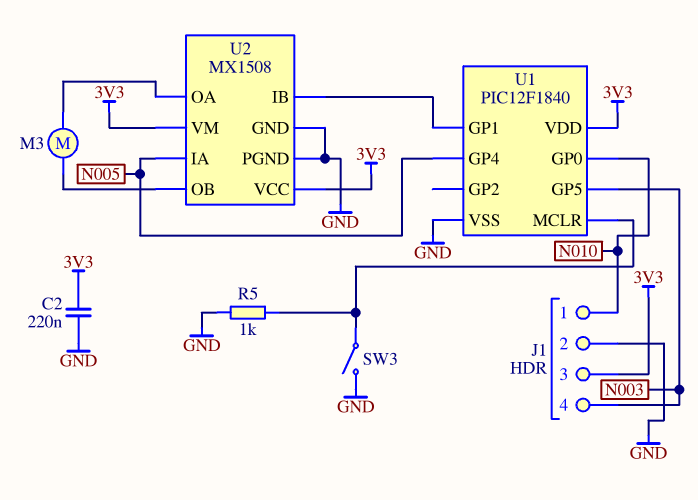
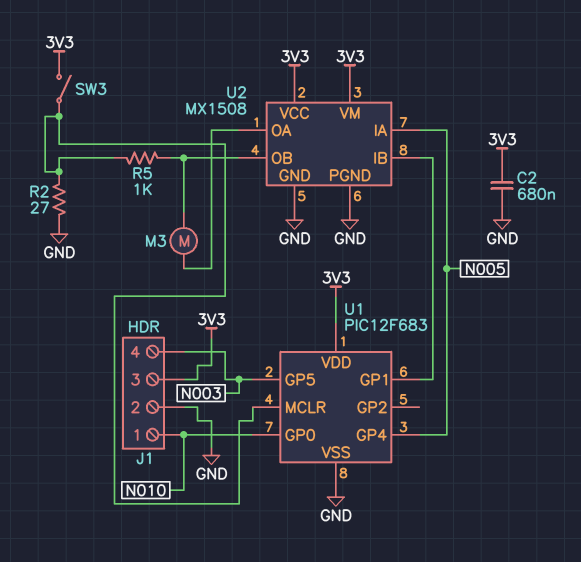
C2: 220nF (3V3, GND) -> 680nF (3V3, GND)
R2: none -> 27 (GND, U1/MCLR)
R5: 1k (GND, U1/MCLR) -> 1k (U1/MCLR, U2/OB)
SW3: switch (GND, U1/MCLR) -> switch (3V3, U1/MCLR)
U1: PIC12F1840 -> PIC12F683

